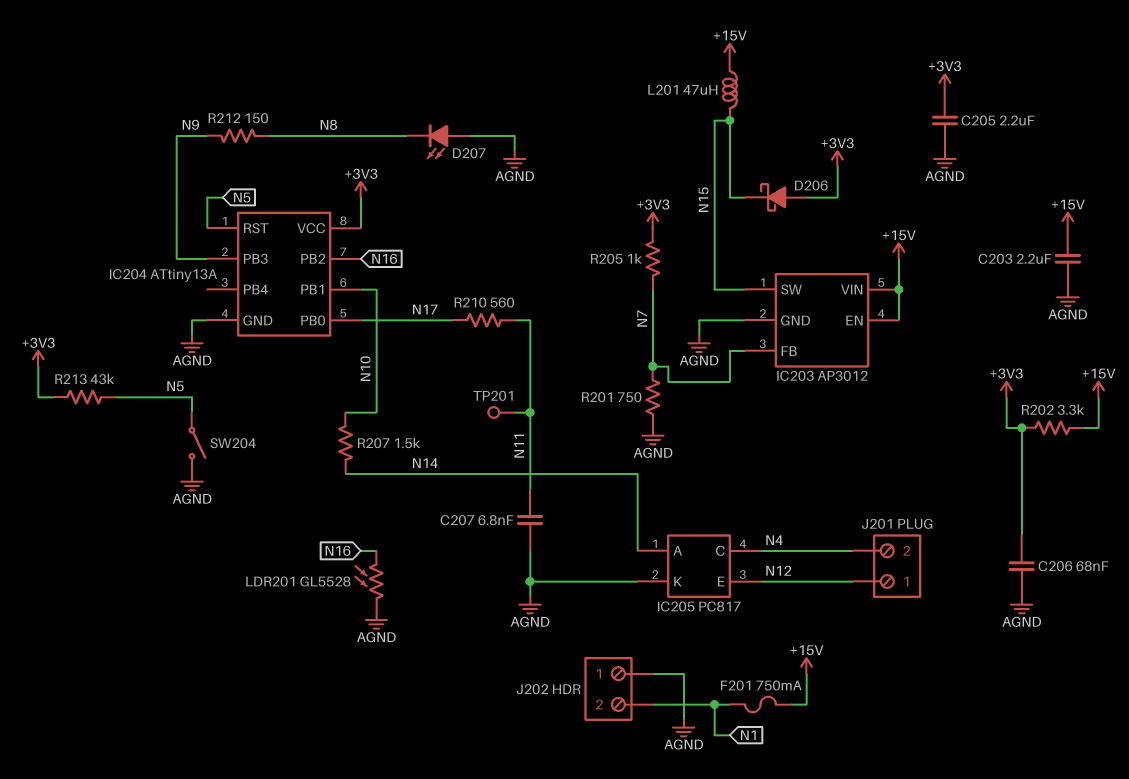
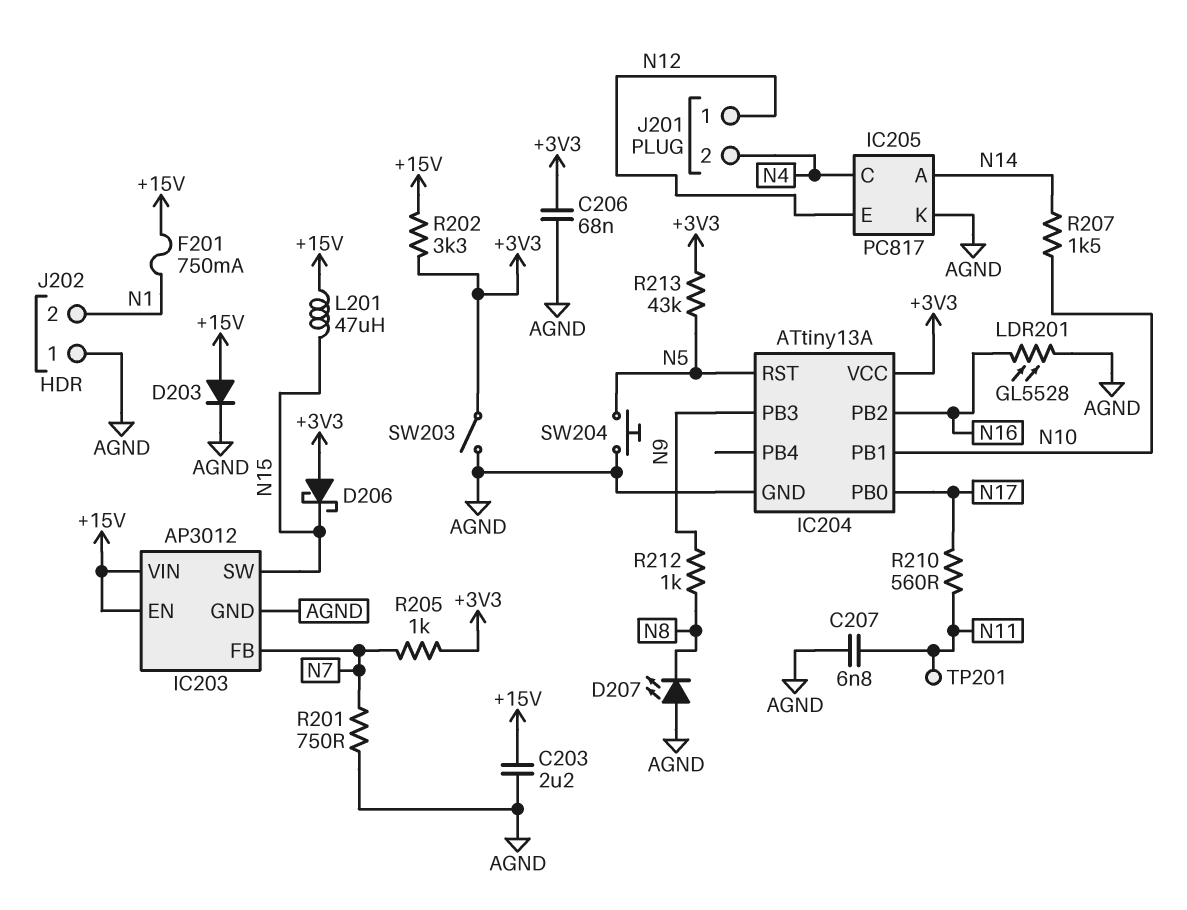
C205: 2.2uF (+3V3, AGND) -> none
D203: none -> diode (A +15V, K AGND)
R212: 150 (N8, N9) -> 1k (N8, N9)
SW203: none -> switch (+3V3, AGND)
SW204: switch (AGND, N5) -> button (AGND, N5)

